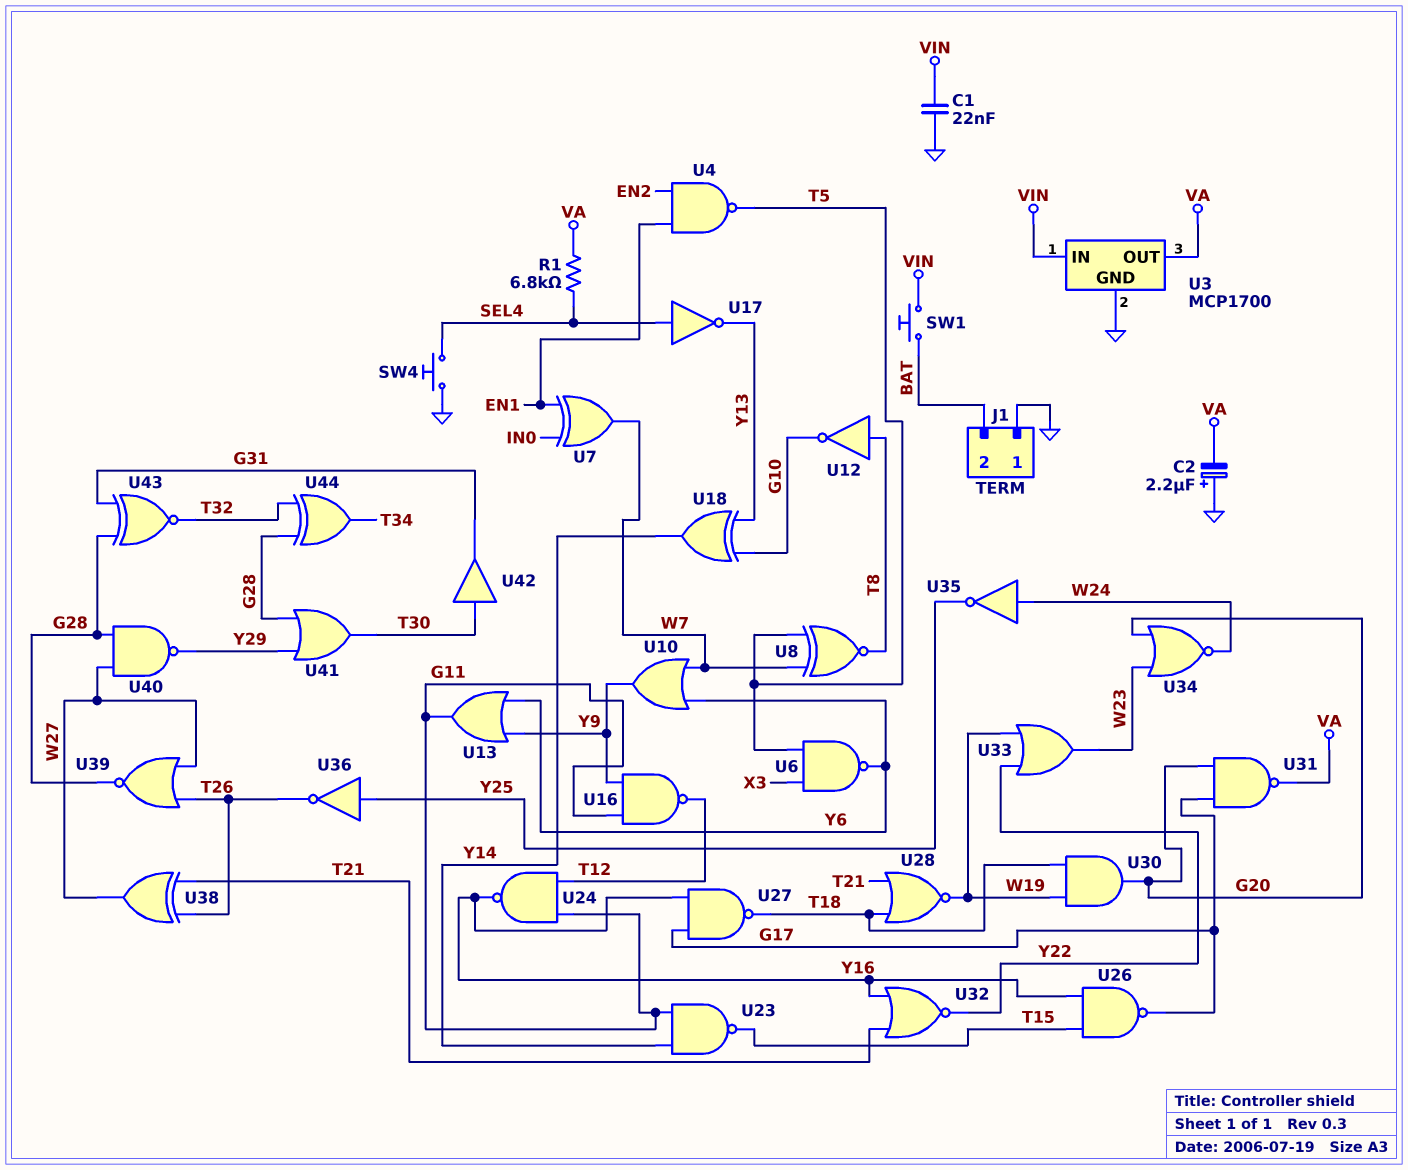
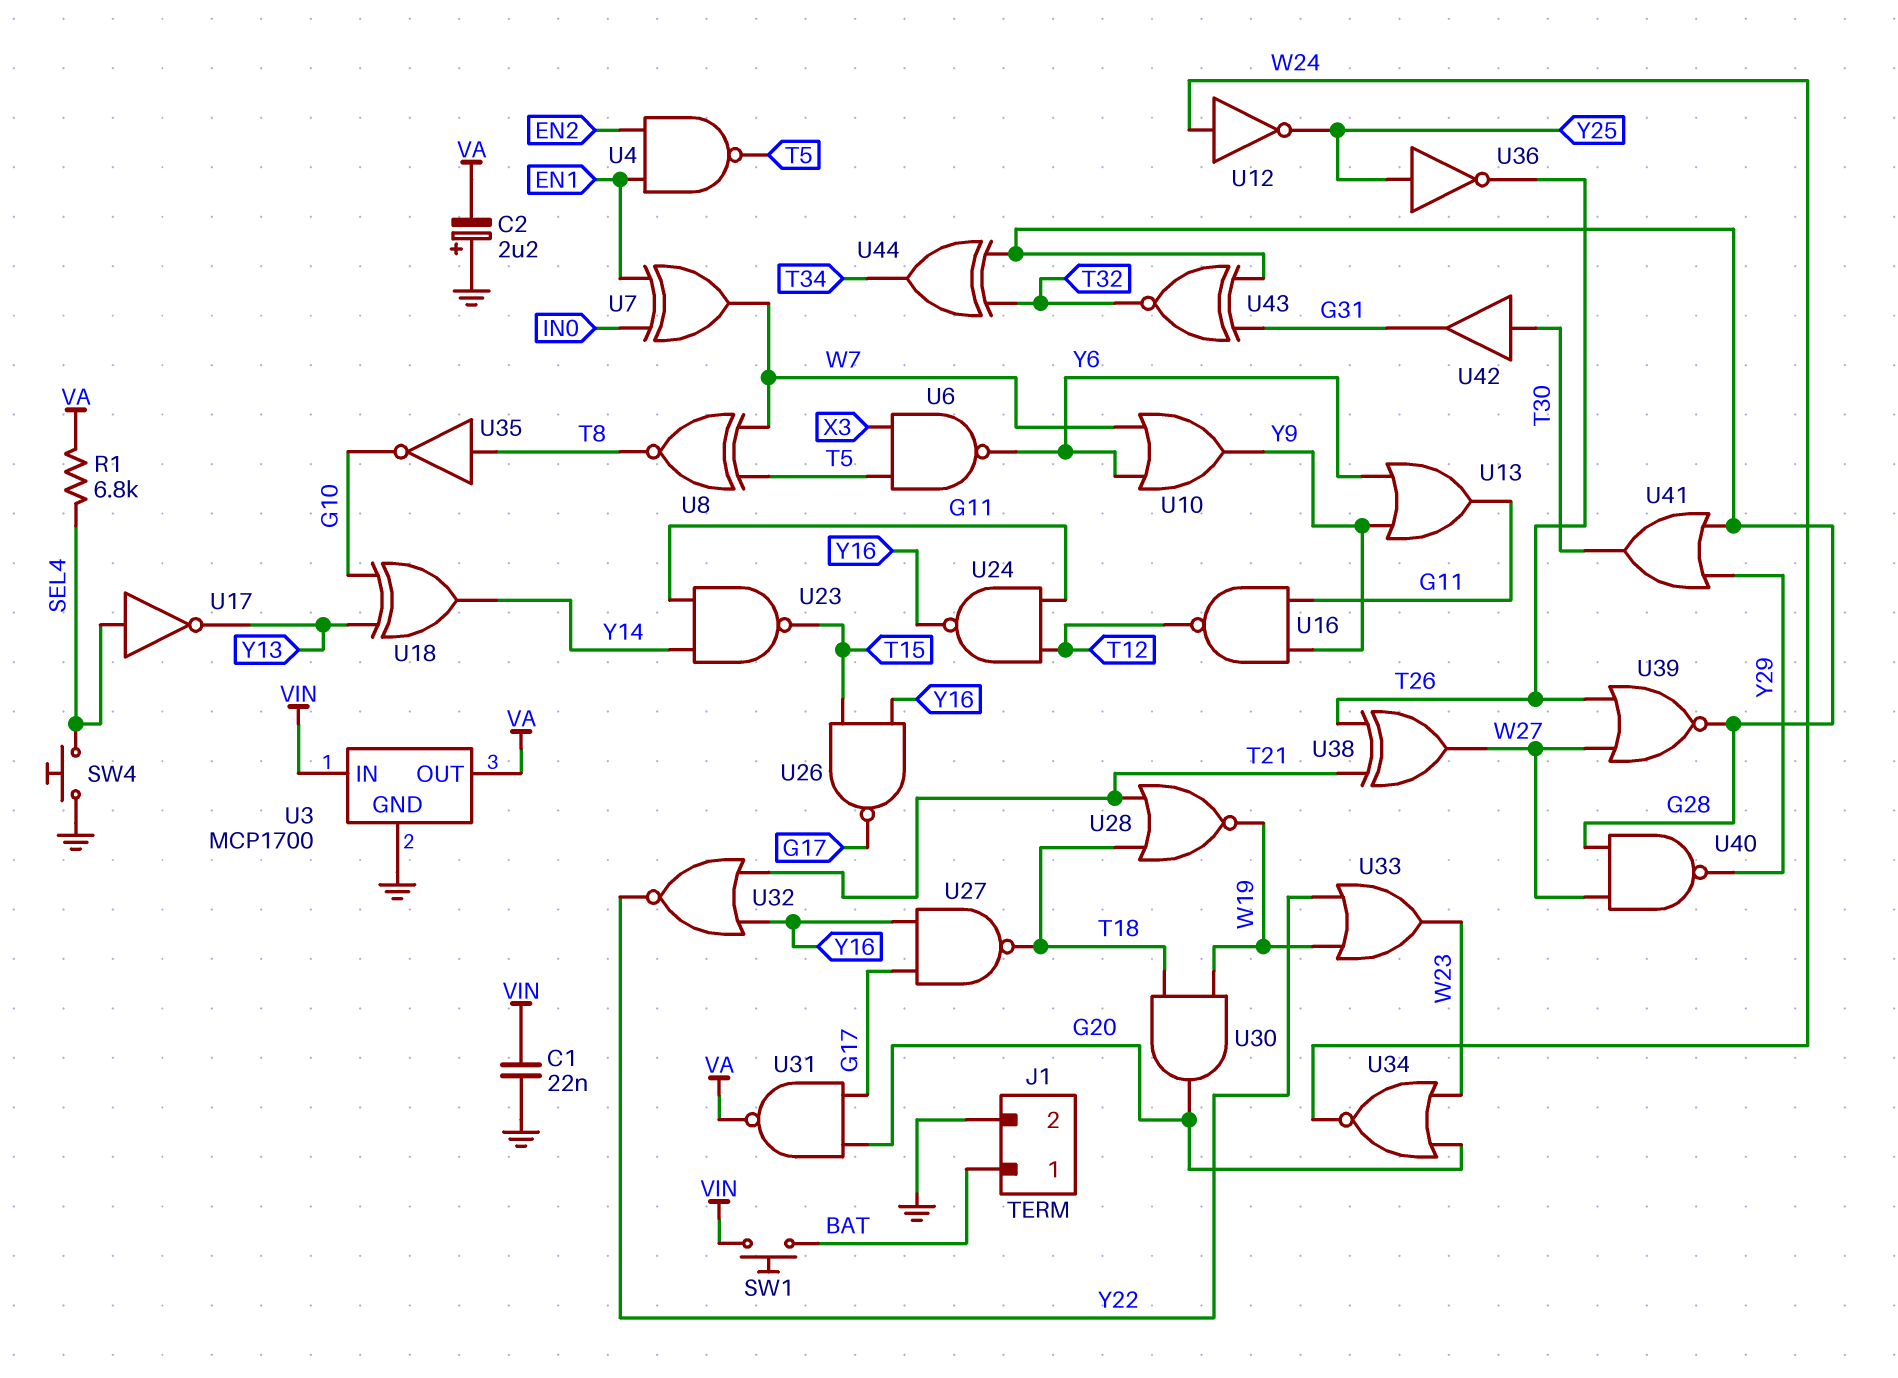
J1 pin 1: GND -> BAT
J1 pin 2: BAT -> GND
U12: NOT (in T8, out G10) -> NOT (in W24, out Y25)
U35: NOT (in W24, out Y25) -> NOT (in T8, out G10)

